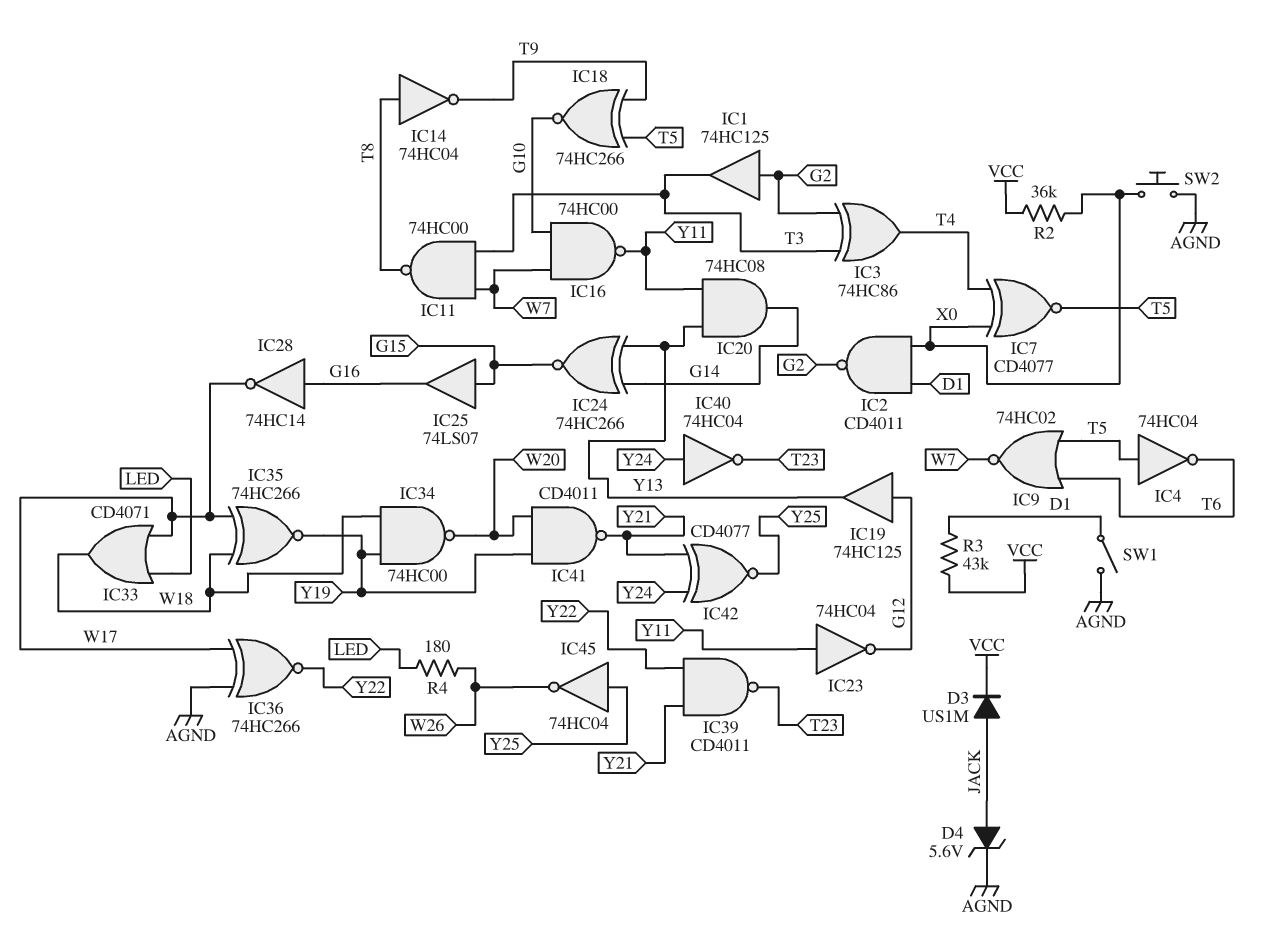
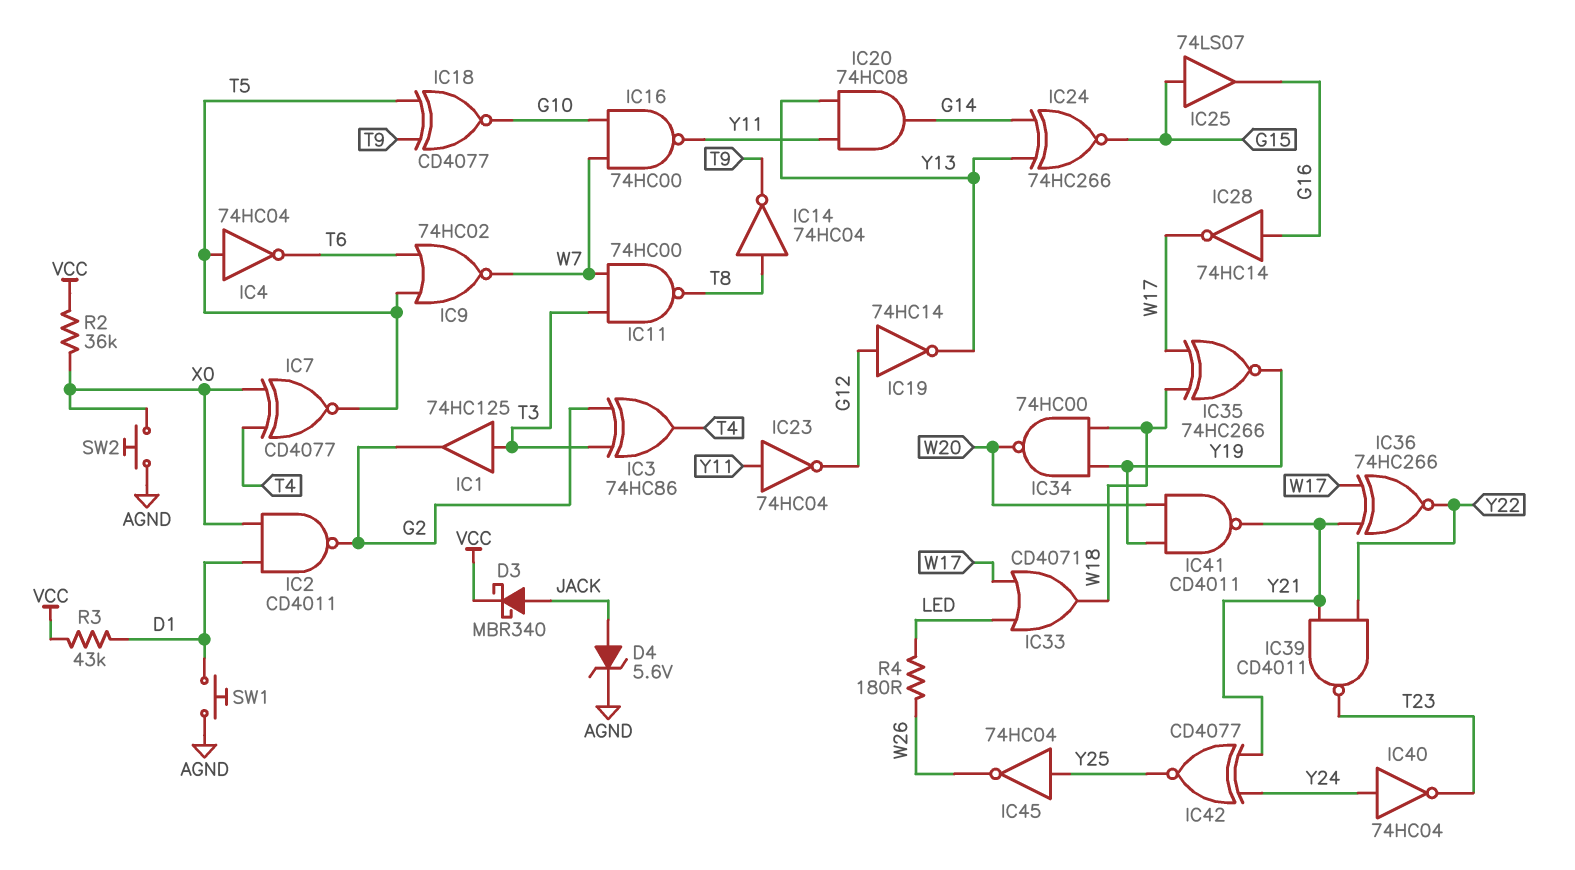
D3: diode US1M (A JACK, K VCC) -> schottky MBR340 (A JACK, K VCC)
IC1: buffer 74HC125 (in G2, out T3) -> buffer 74HC125 (in T3, out G2)
IC18: XNOR 74HC266 (in T5, in T9, out G10) -> XNOR CD4077 (in T5, in T9, out G10)
IC19: buffer 74HC125 (in G12, out Y13) -> NOT 74HC14 (in G12, out Y13)
IC36: XNOR 74HC266 (in AGND, in W17, out Y22) -> XNOR 74HC266 (in W17, in Y21, out Y22)
SW1: switch (AGND, D1) -> button (AGND, D1)

